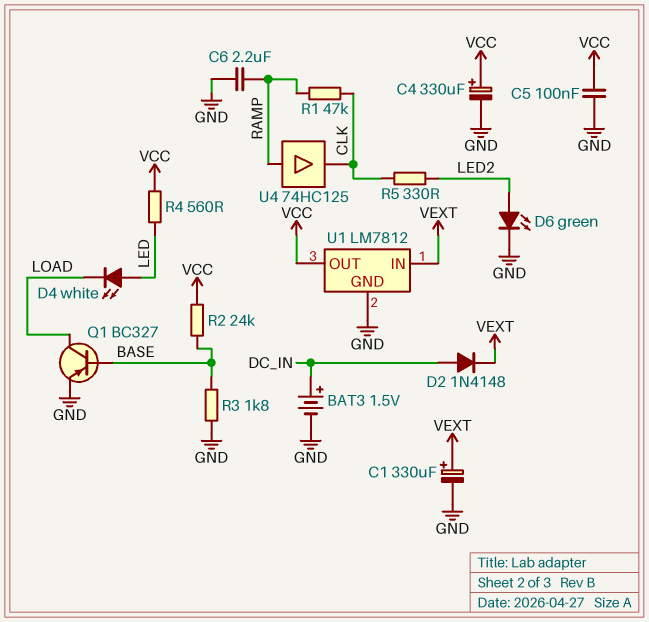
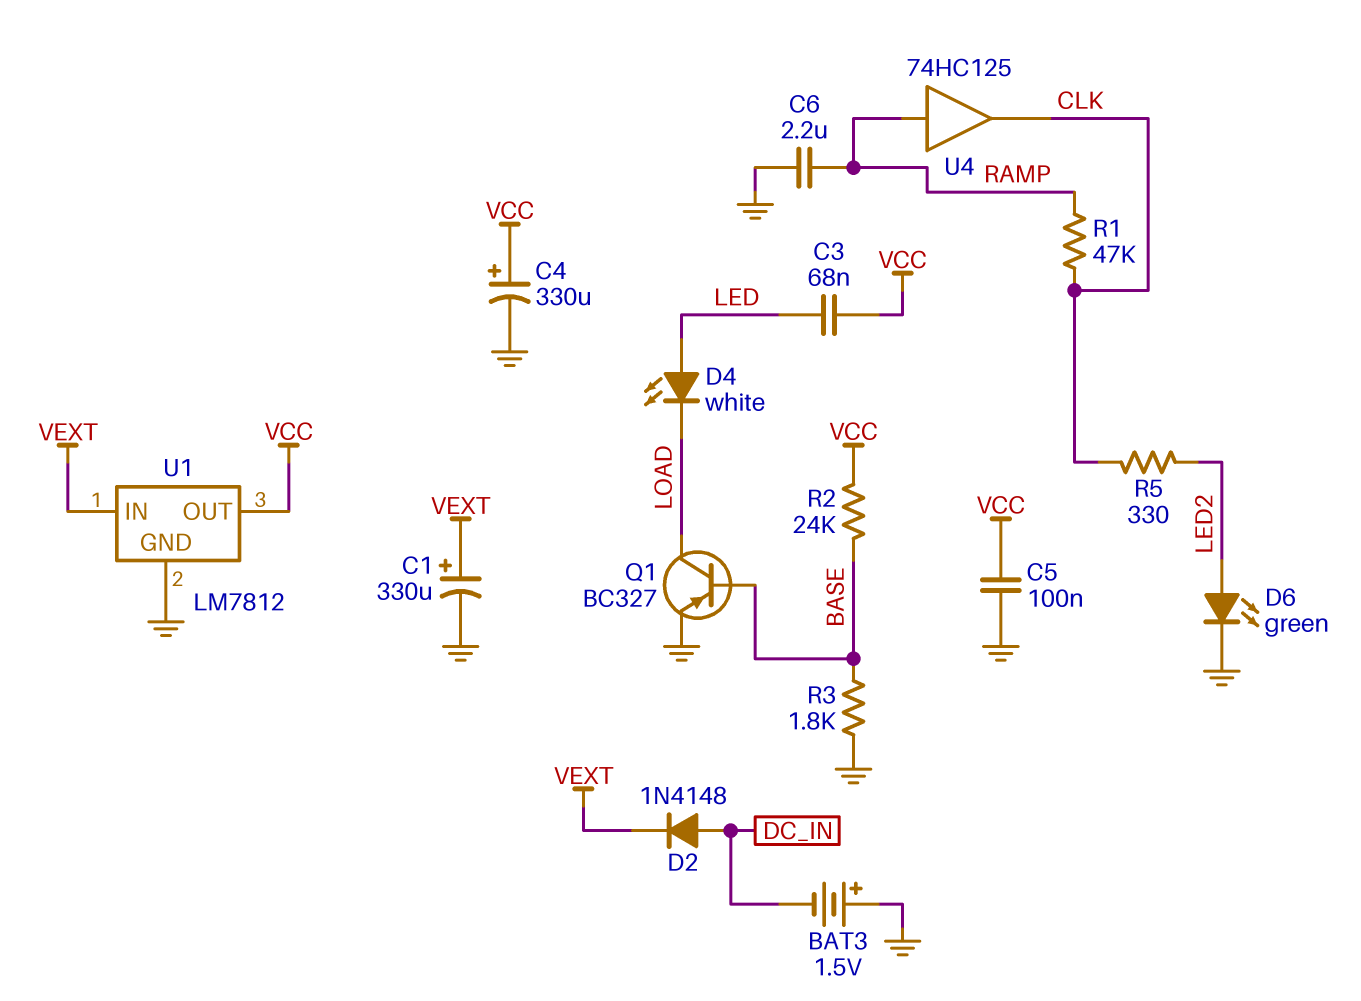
BAT3: 1.5V (plus DC_IN, minus GND) -> 1.5V (plus GND, minus DC_IN)
C3: none -> 68nF (LED, VCC)
R4: 560 (LED, VCC) -> none

